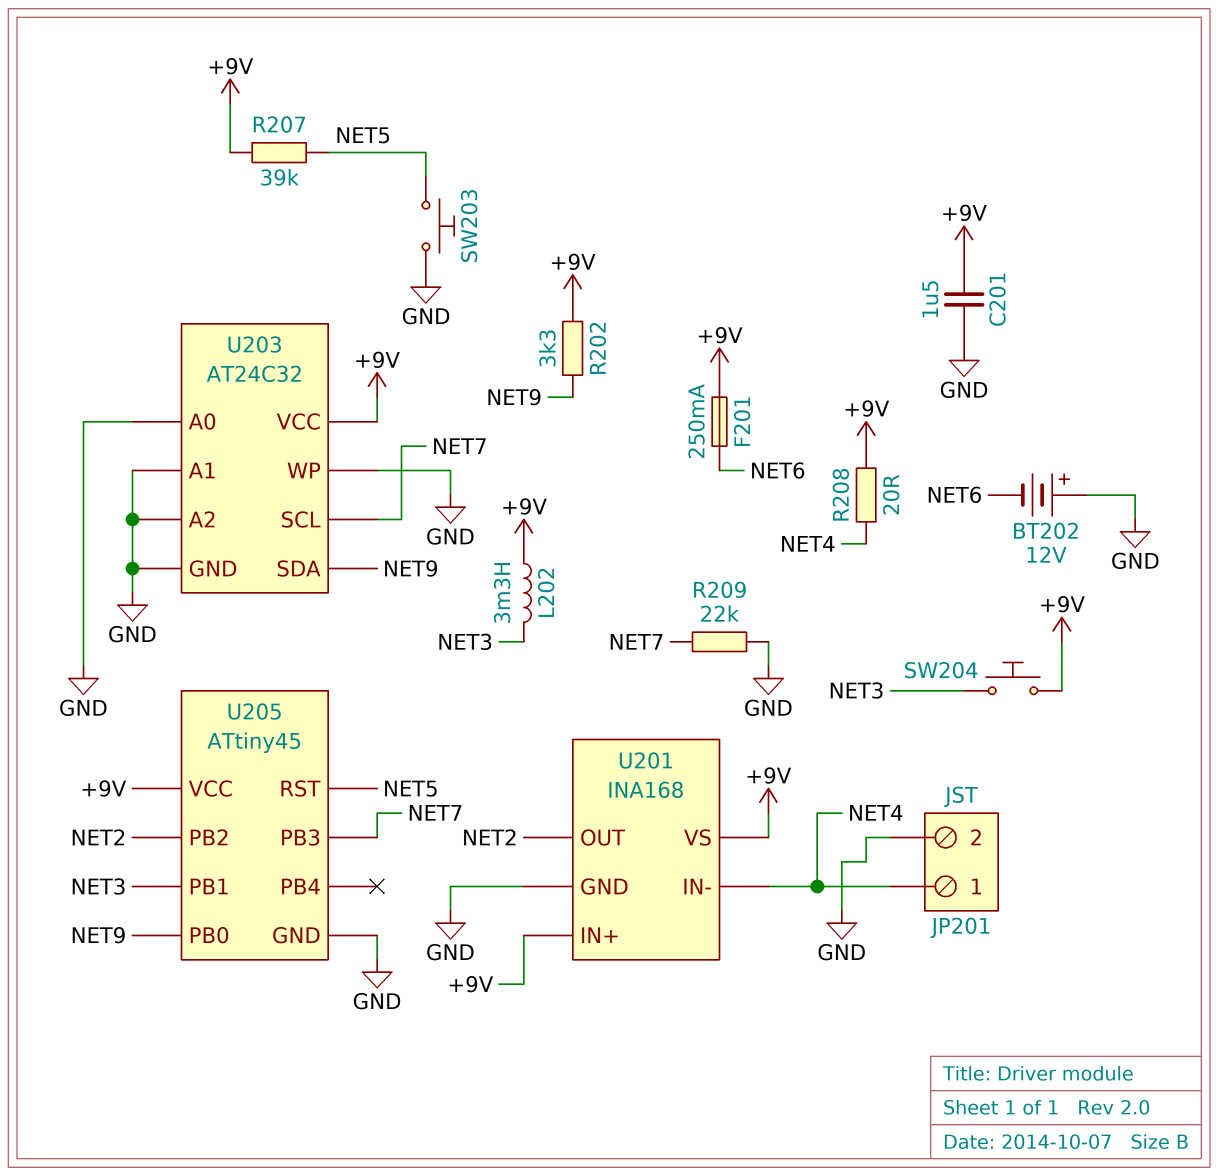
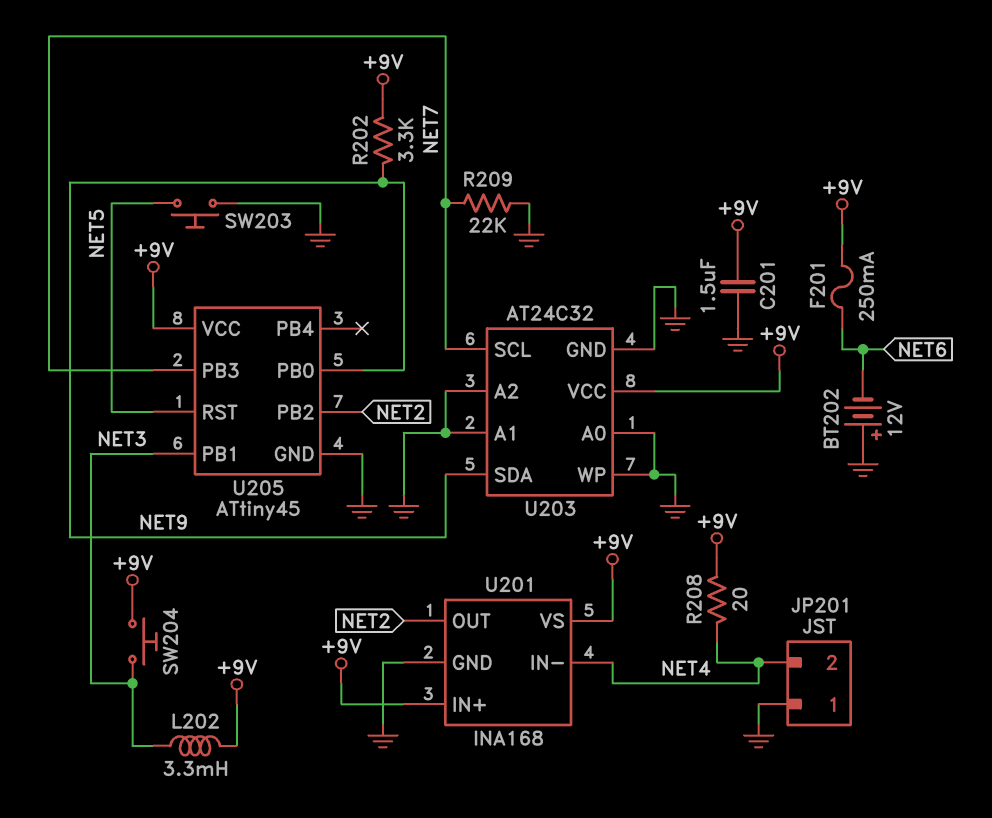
JP201 pin 1: NET4 -> GND
JP201 pin 2: GND -> NET4
R207: 39k (+9V, NET5) -> none

